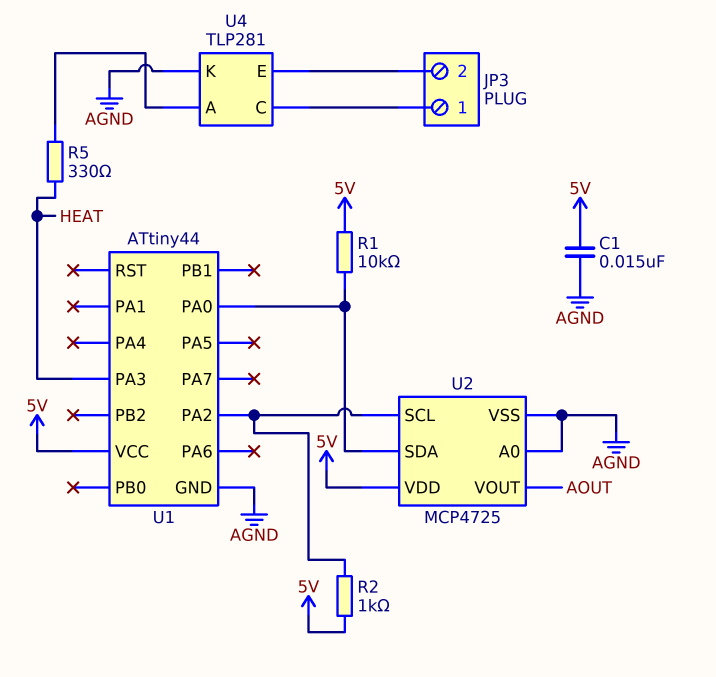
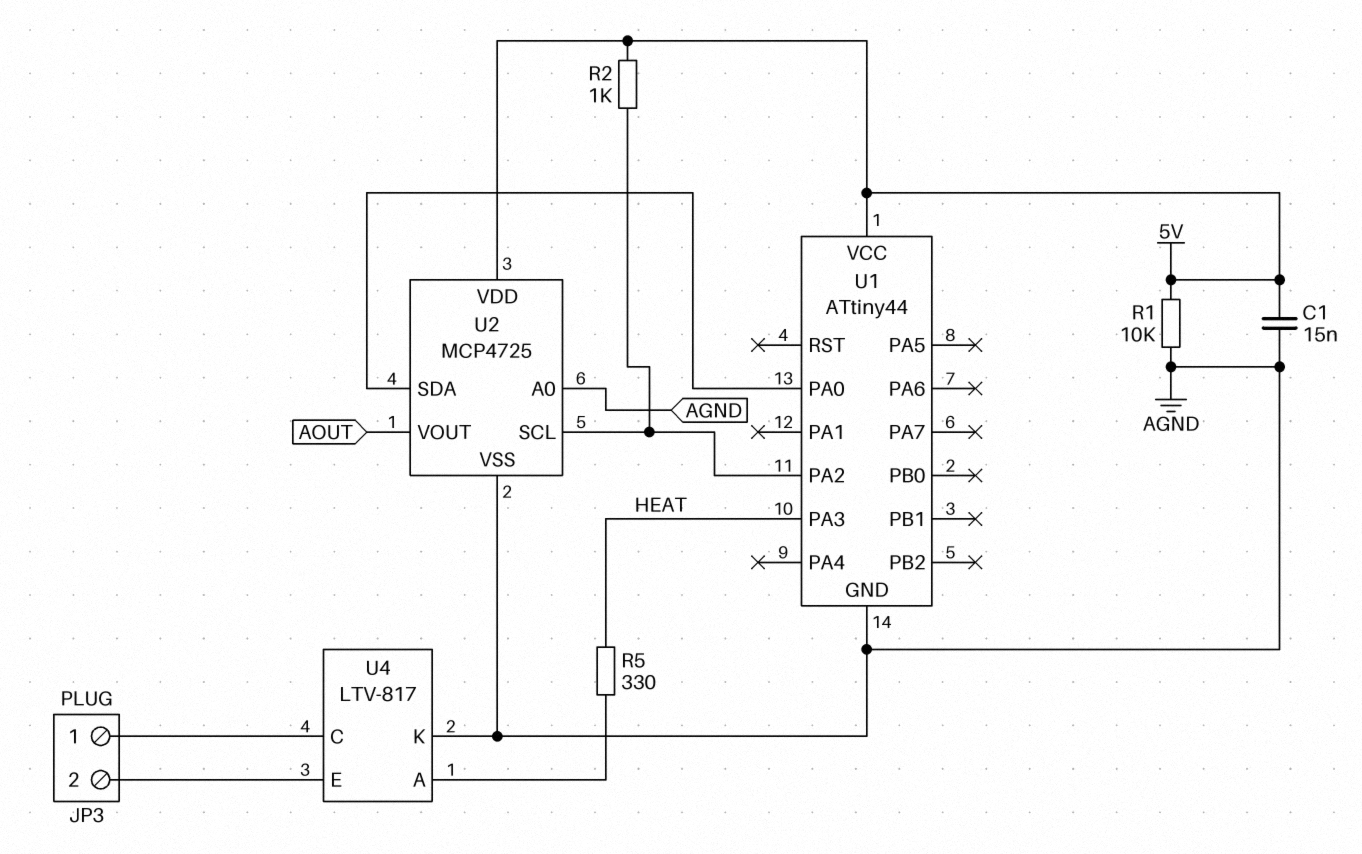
R1: 10k (5V, U1/PA0) -> 10k (5V, AGND)
U4: TLP281 -> LTV-817

